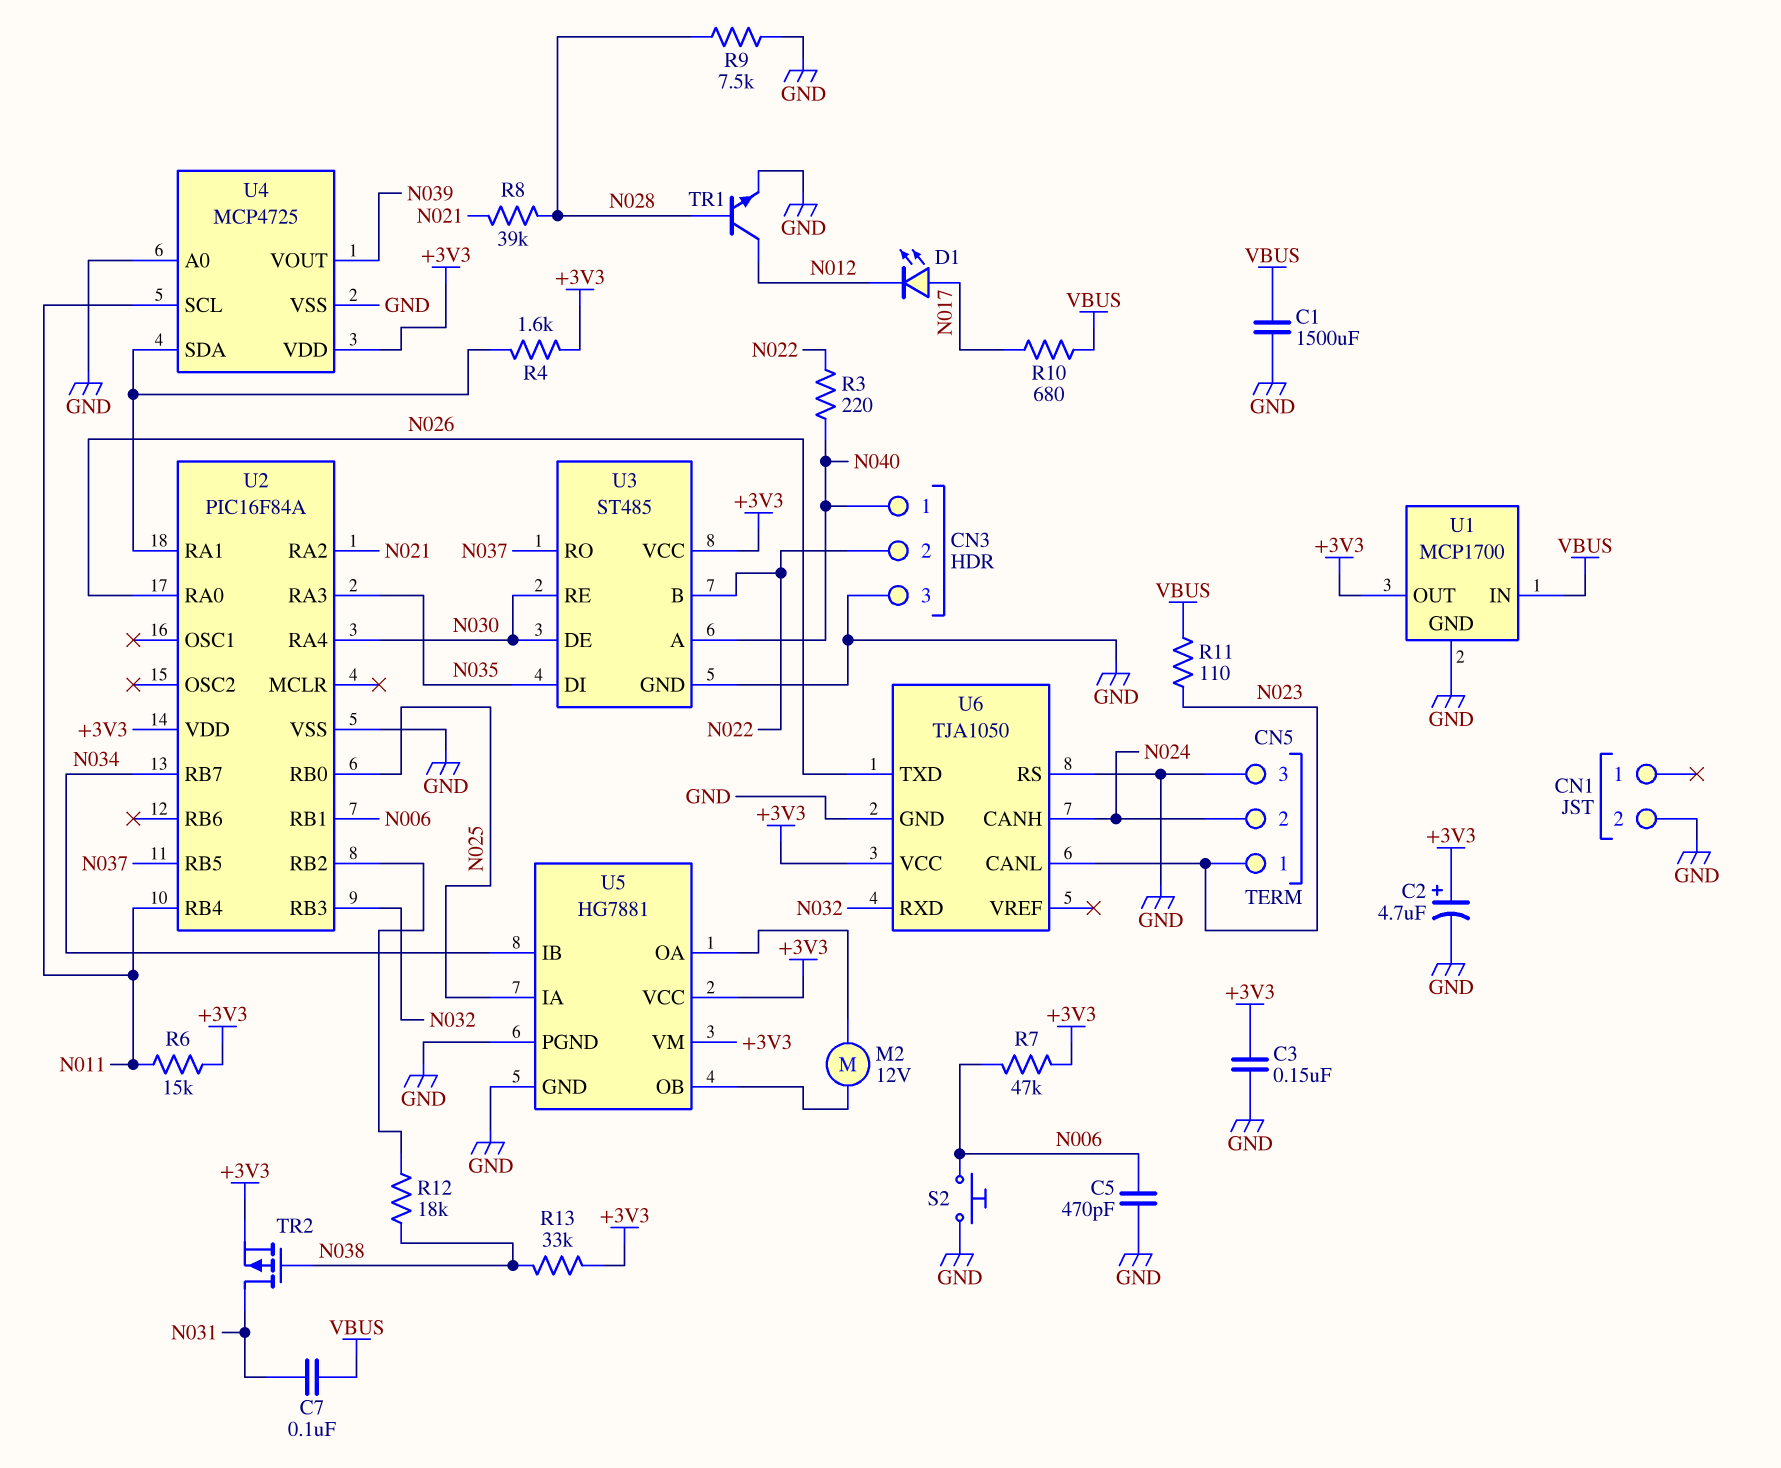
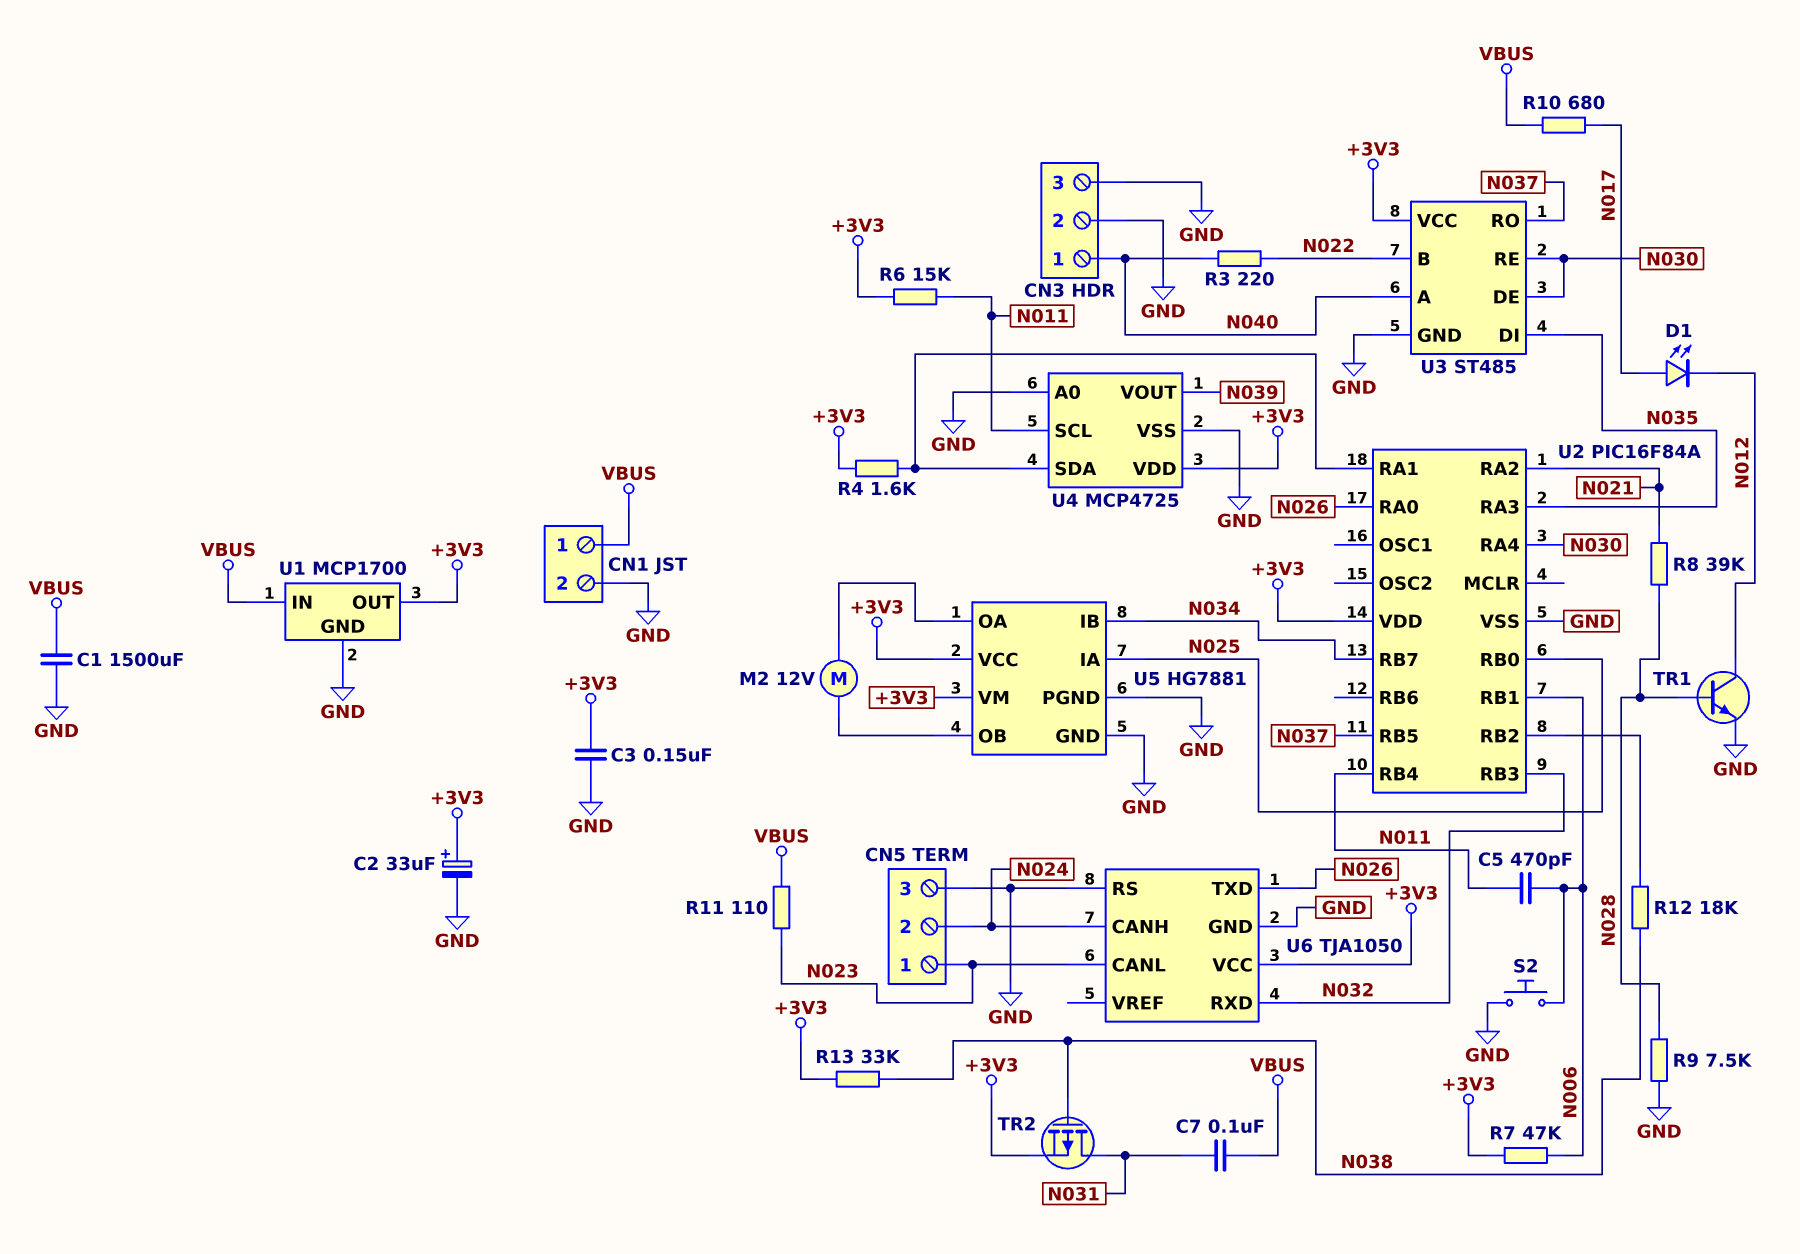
C2: 4.7uF (plus +3V3, minus GND) -> 33uF (plus +3V3, minus GND)
C5: 470pF (GND, N006) -> 470pF (N006, N011)
CN1 pin 1: none -> VBUS
CN3 pin 2: N022 -> GND

